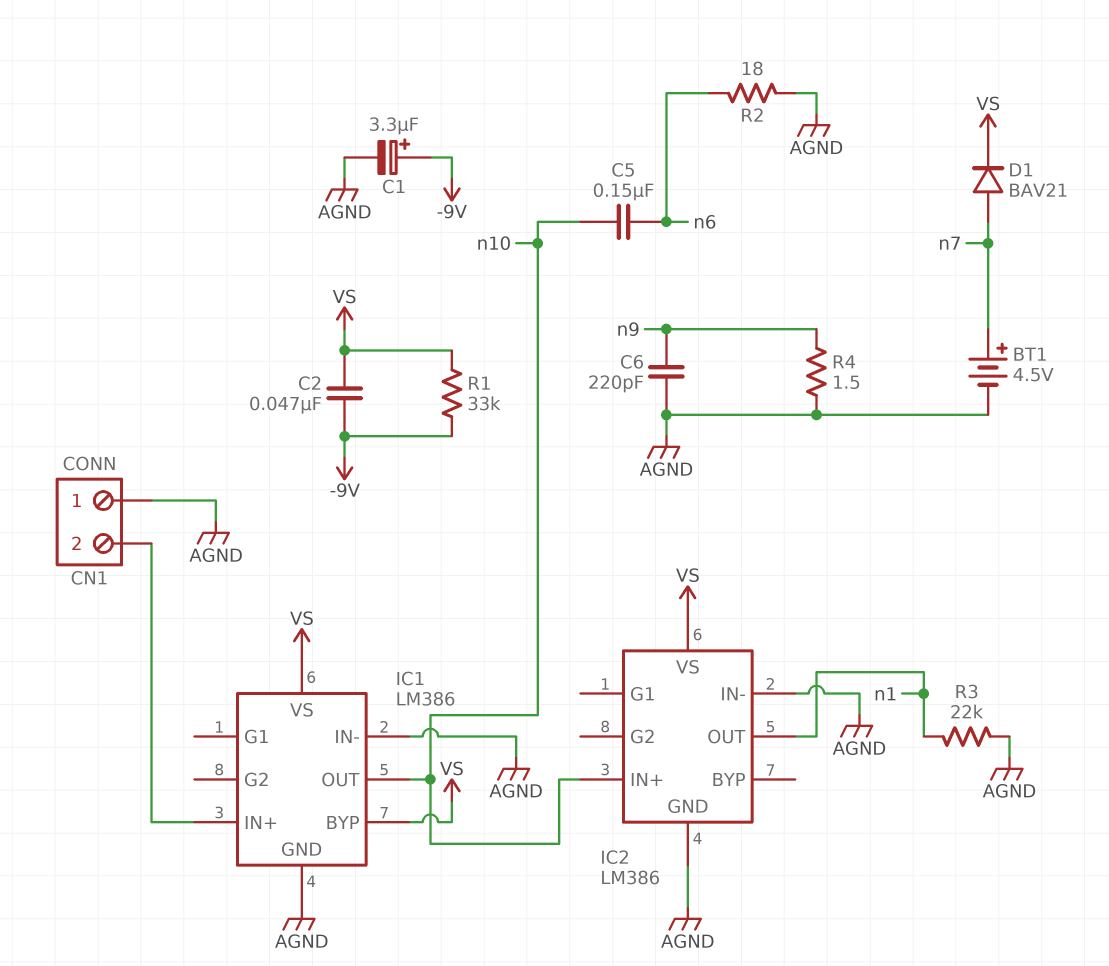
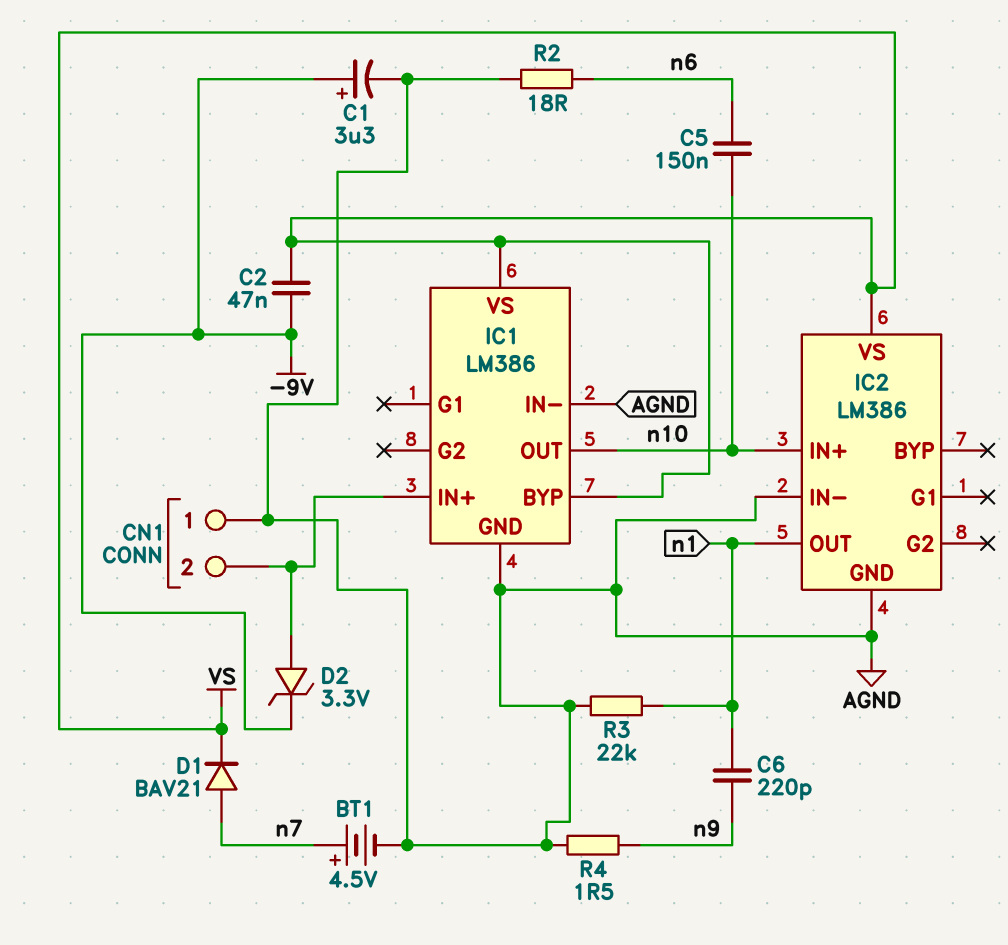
C6: 220pF (AGND, n9) -> 220pF (n1, n9)
D2: none -> zener 3.3V (A CN1/2, K -9V)
R1: 33k (-9V, VS) -> none

